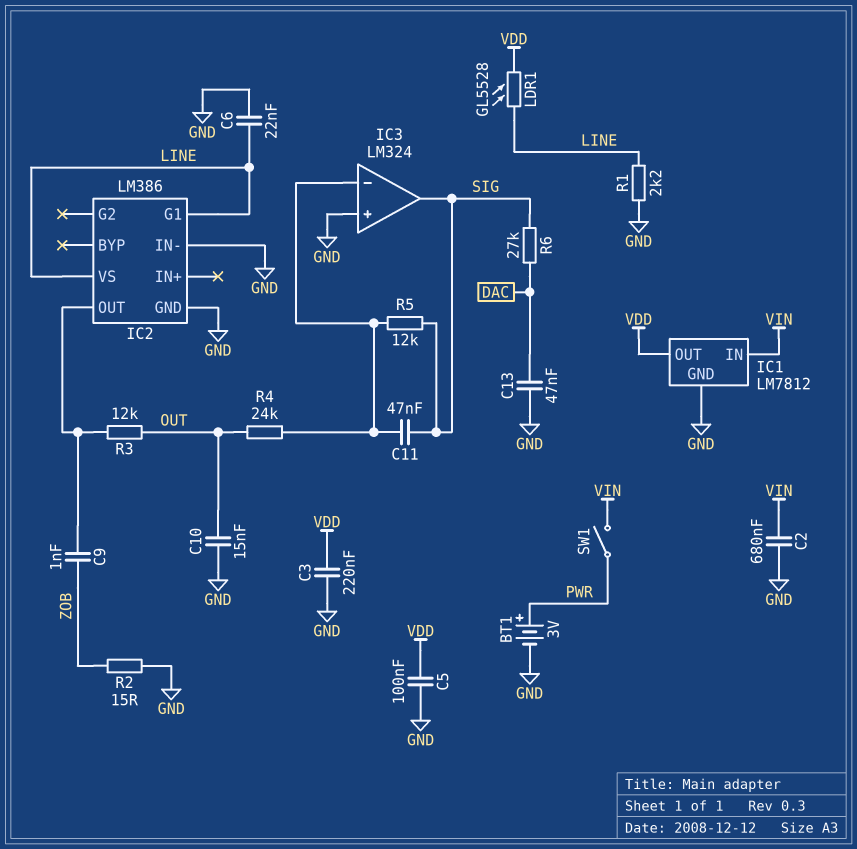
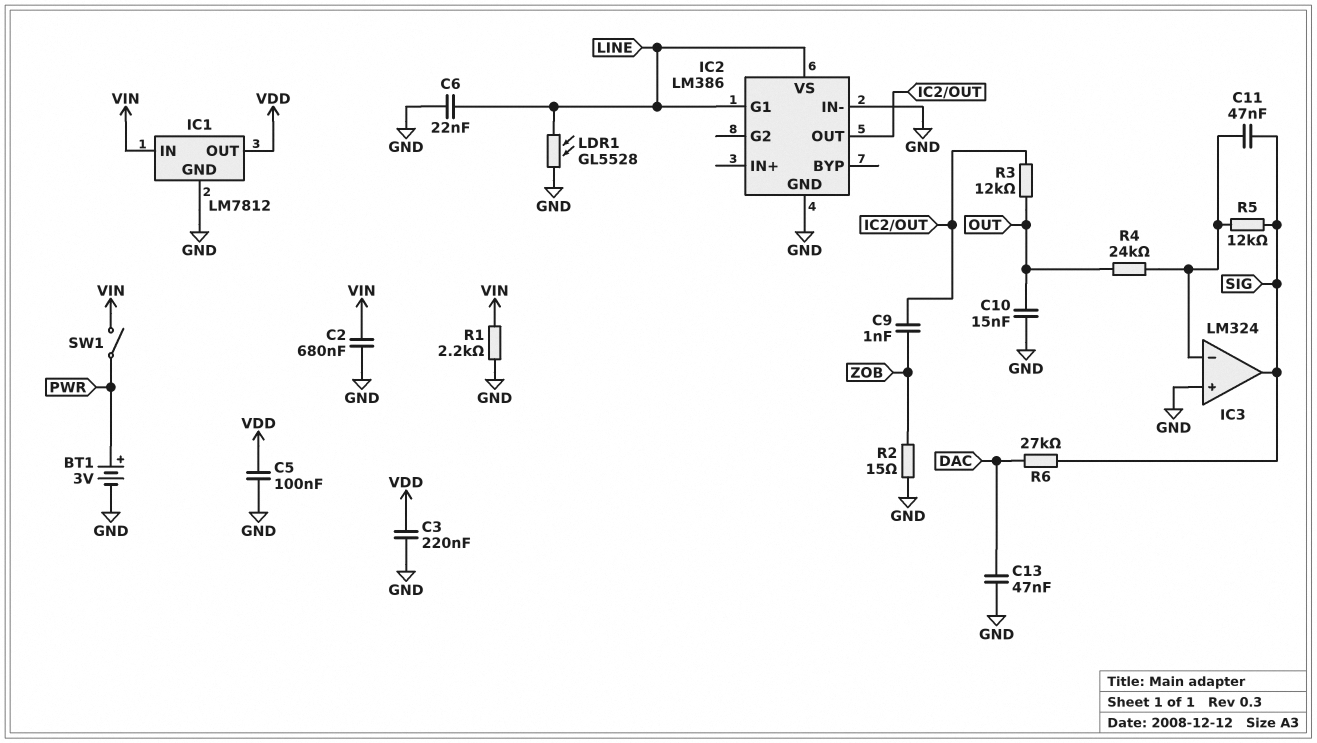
LDR1: GL5528 (LINE, VDD) -> GL5528 (GND, LINE)
R1: 2.2k (GND, LINE) -> 2.2k (GND, VIN)

